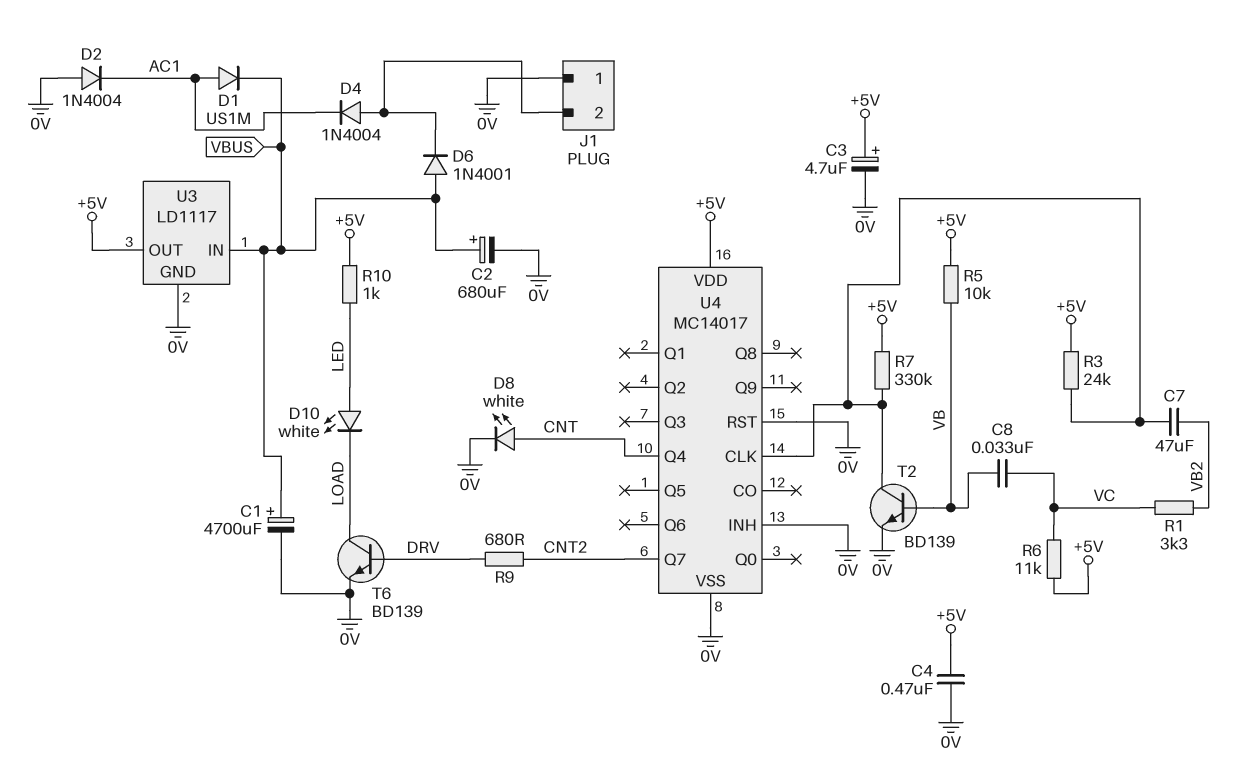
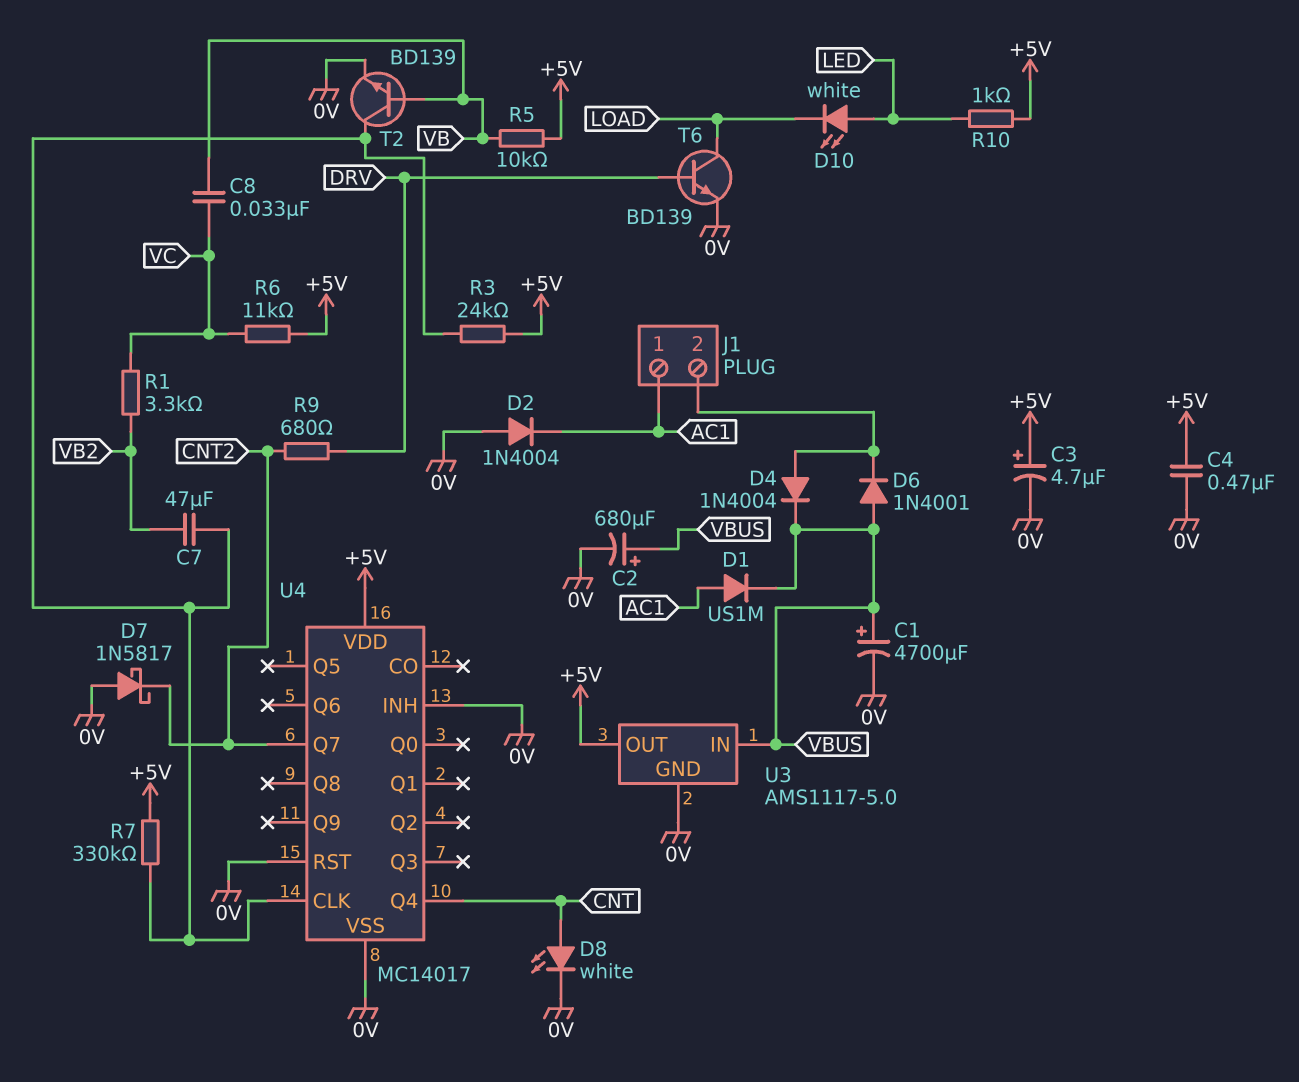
D4: diode 1N4004 (A J1/2, K AC1) -> diode 1N4004 (A J1/2, K VBUS)
D7: none -> schottky 1N5817 (A 0V, K CNT2)
J1 pin 1: 0V -> AC1
U3: LD1117 -> AMS1117-5.0

